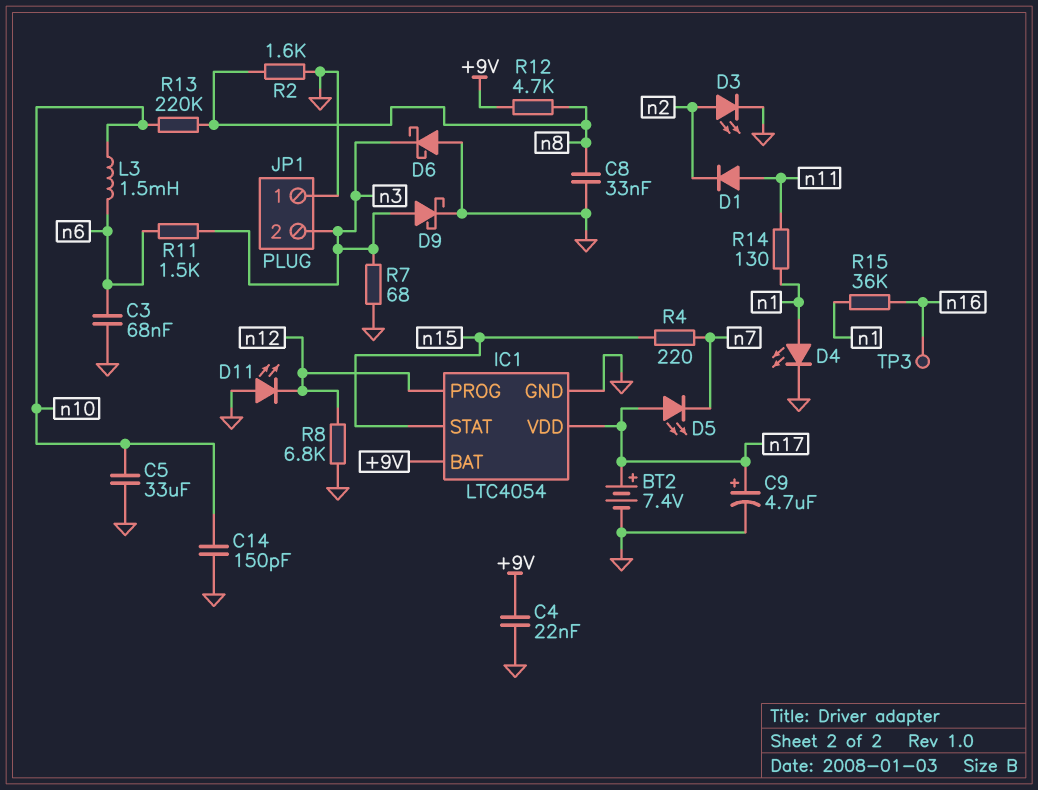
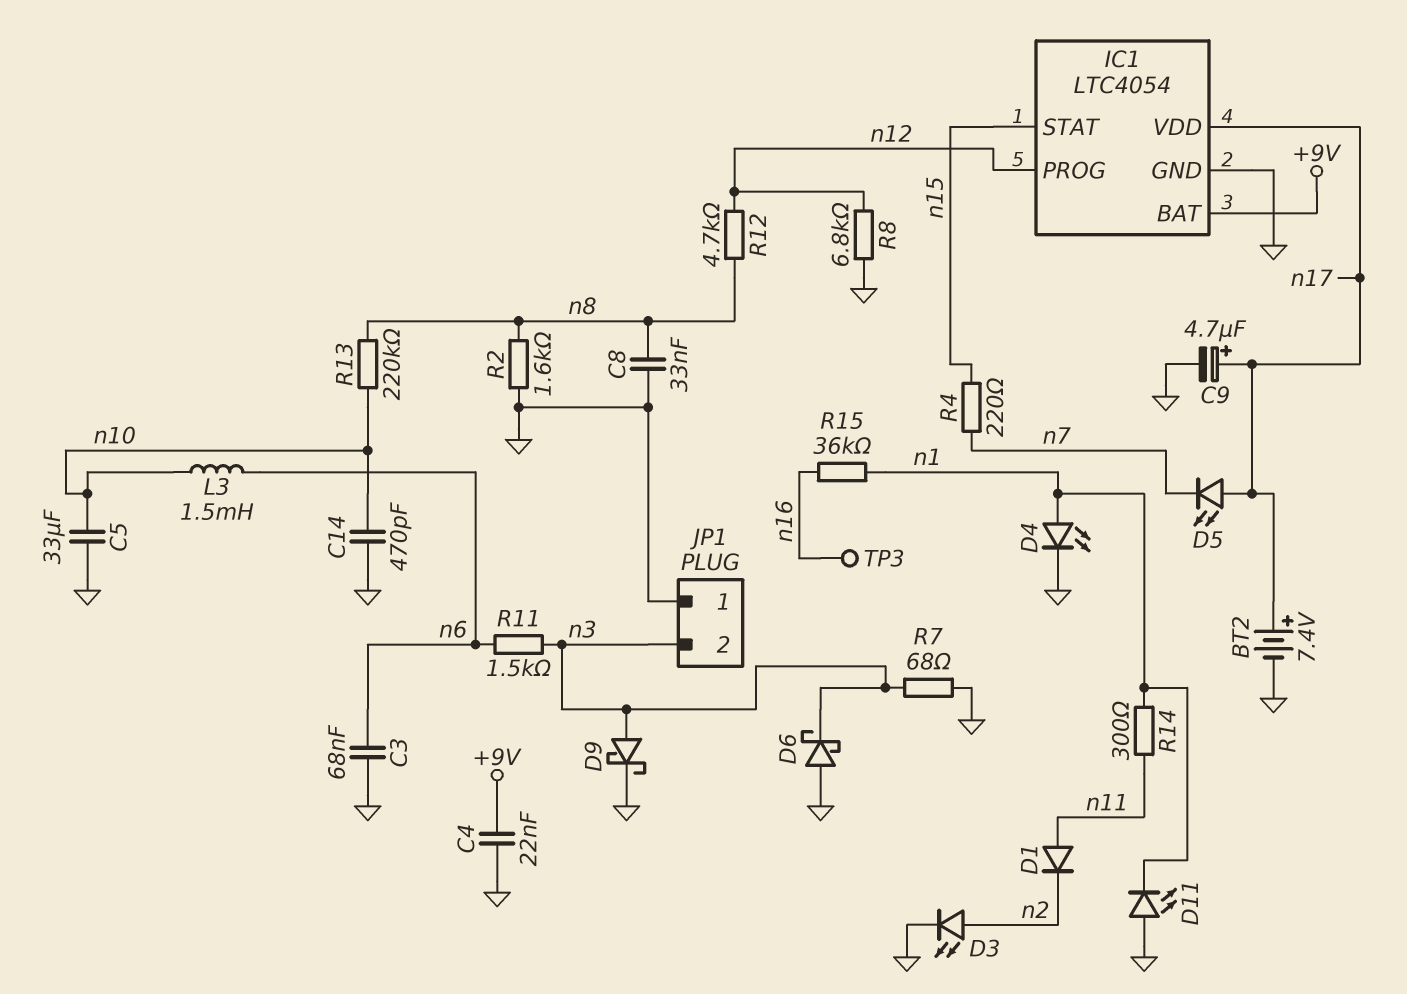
C14: 150pF (GND, n10) -> 470pF (GND, n10)
D11: LED (A GND, K n12) -> LED (A GND, K n1)
R12: 4.7k (+9V, n8) -> 4.7k (n8, n12)
R14: 130 (n1, n11) -> 300 (n1, n11)

